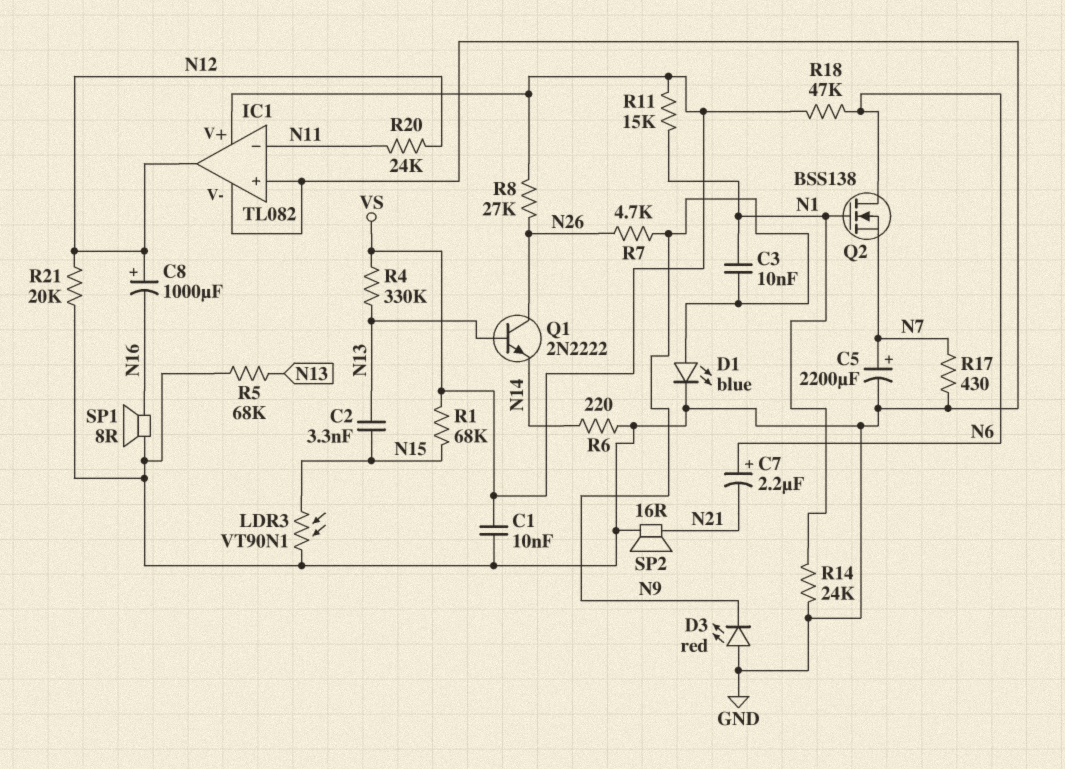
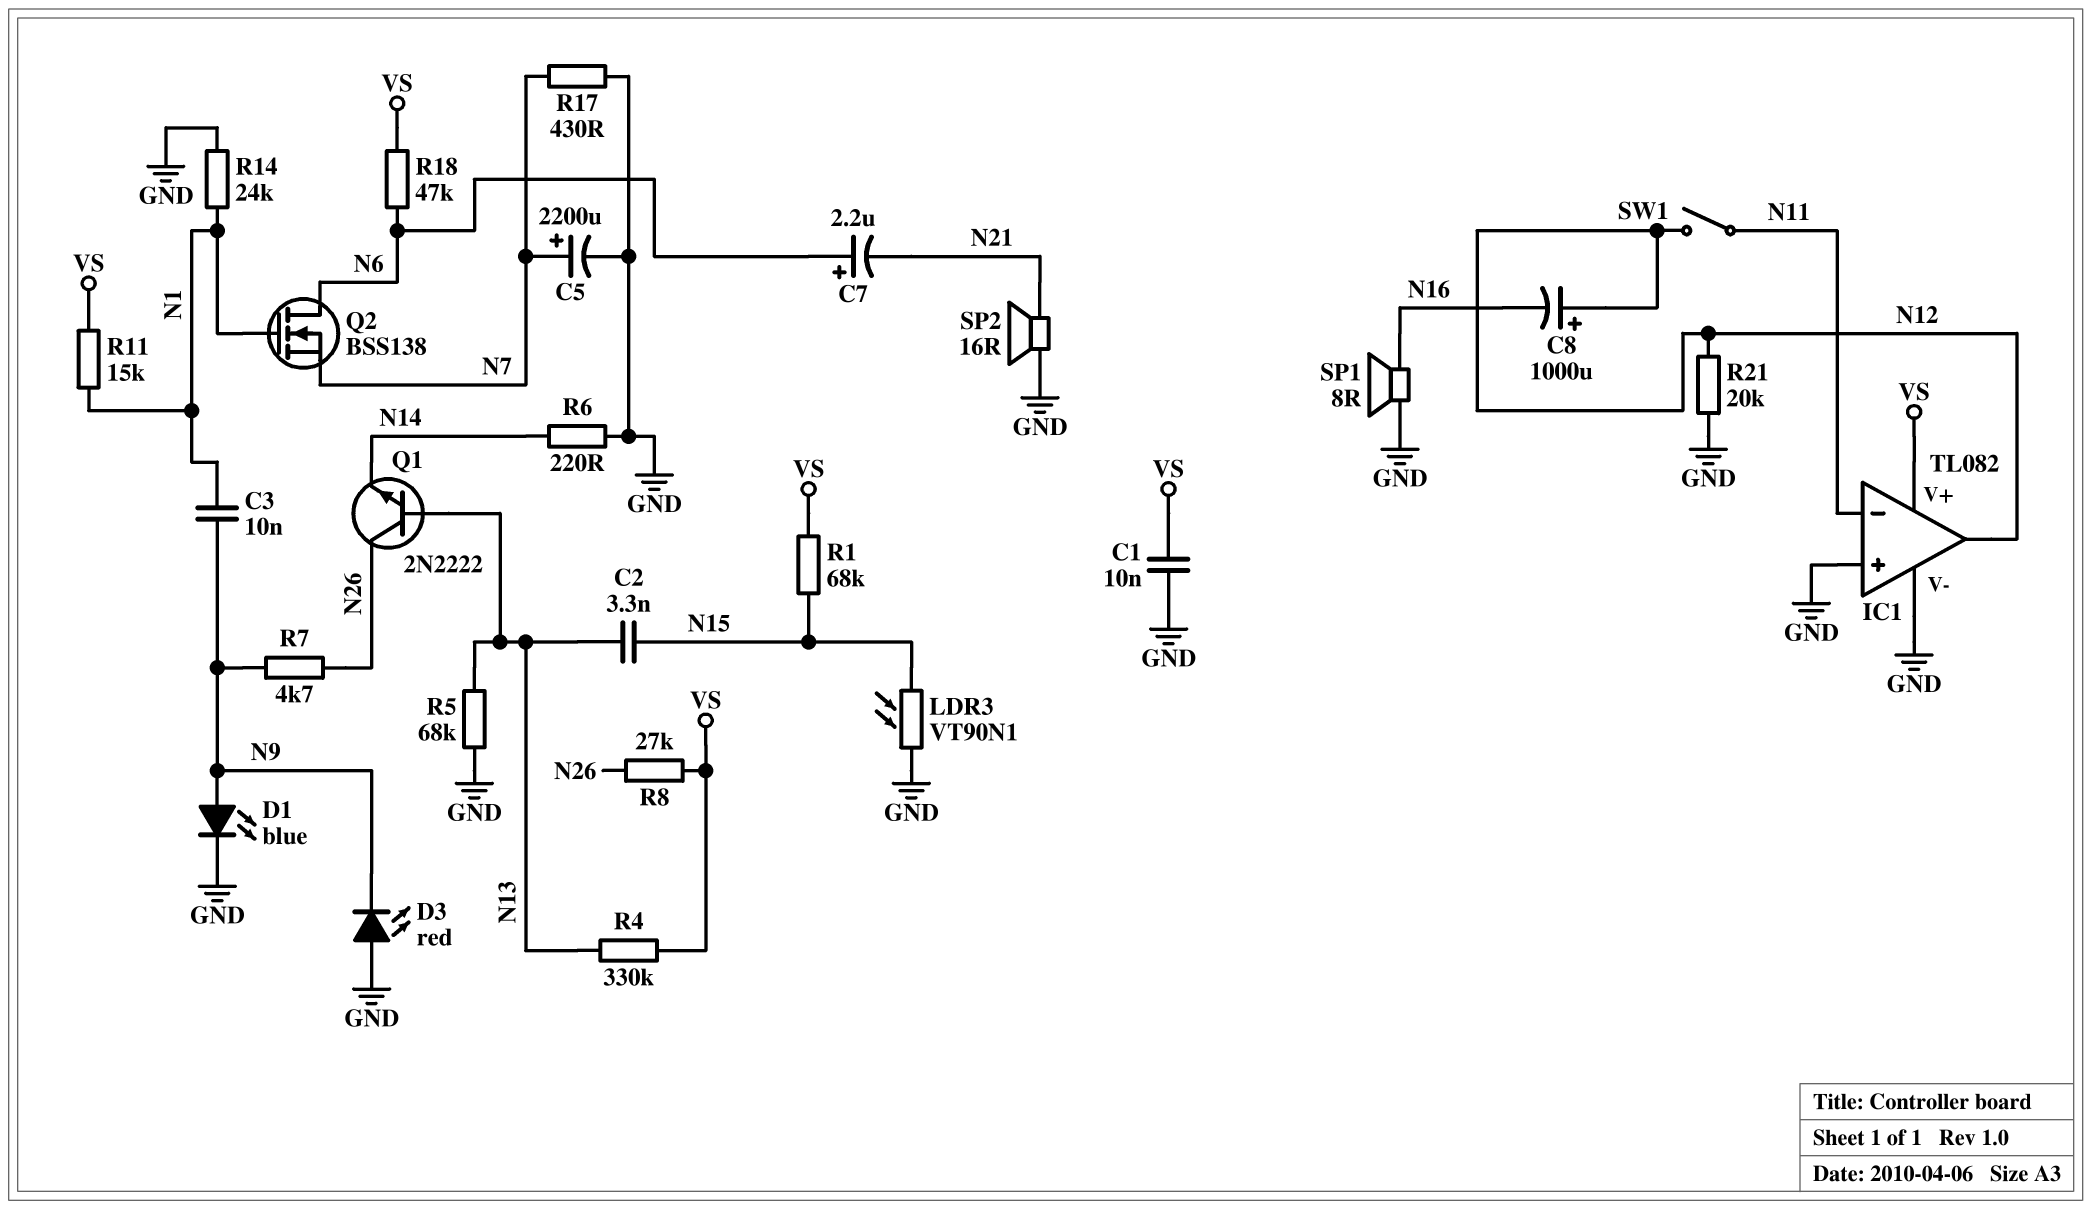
R20: 24k (N11, N12) -> none
SW1: none -> switch (N11, N12)

